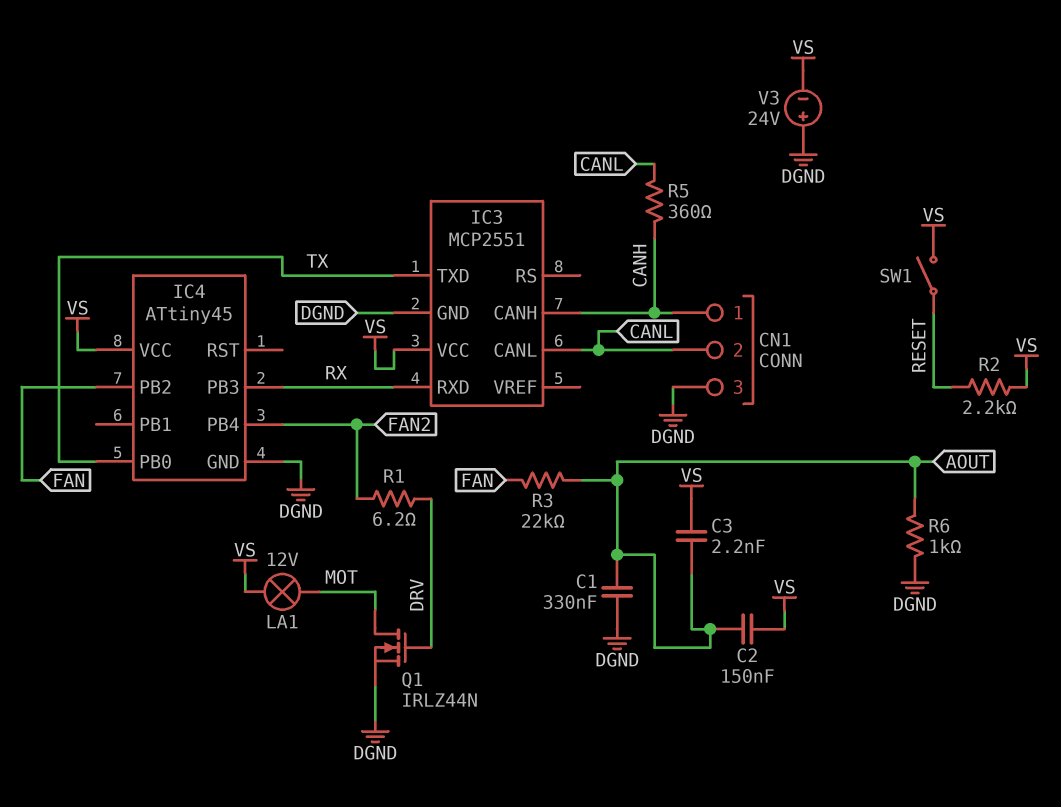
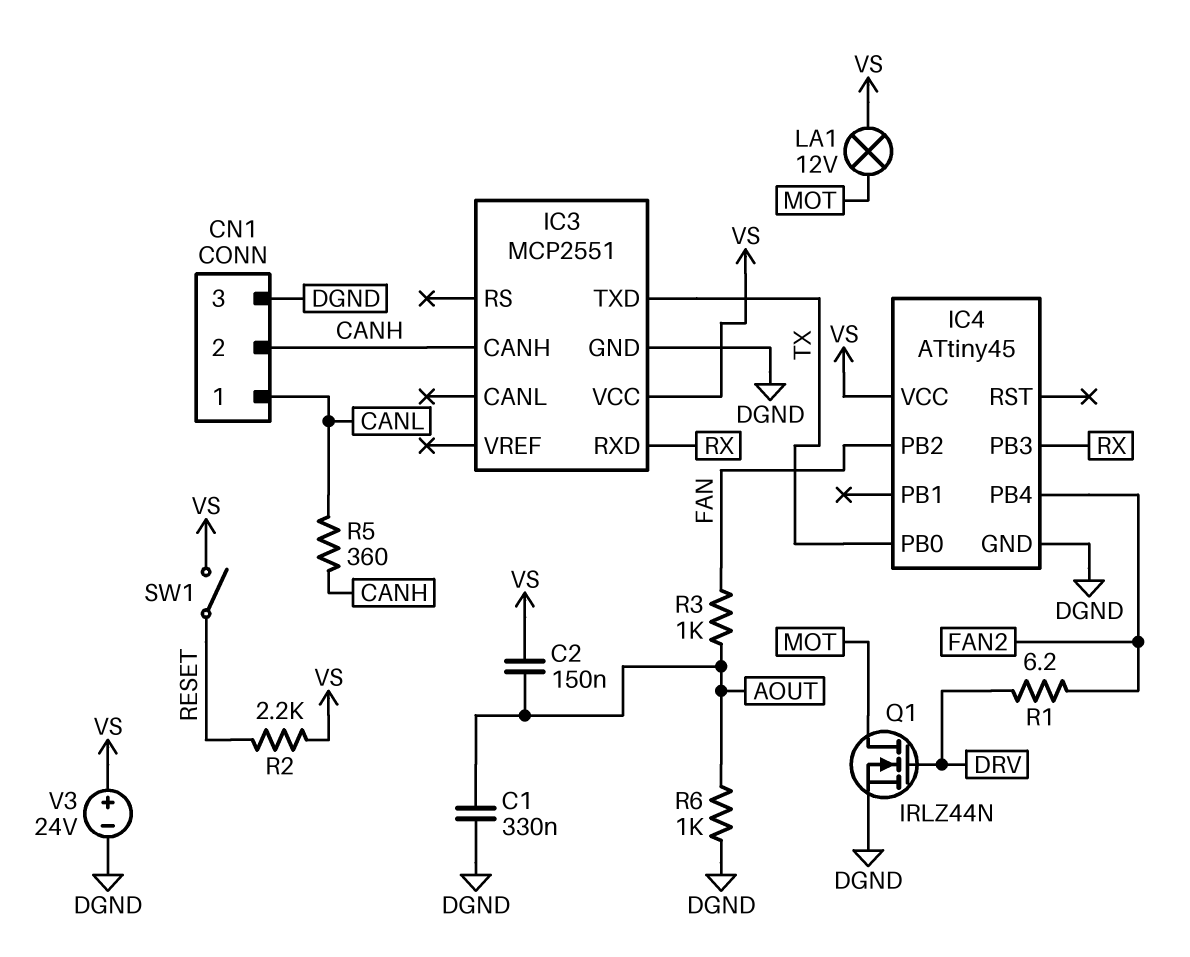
C3: 2.2nF (AOUT, VS) -> none
CN1 pin 1: CANH -> CANL
CN1 pin 2: CANL -> CANH
IC3 pin CANL: CANL -> none
R3: 22k (AOUT, FAN) -> 1k (AOUT, FAN)
V3: 24V (plus DGND, minus VS) -> 24V (plus VS, minus DGND)

